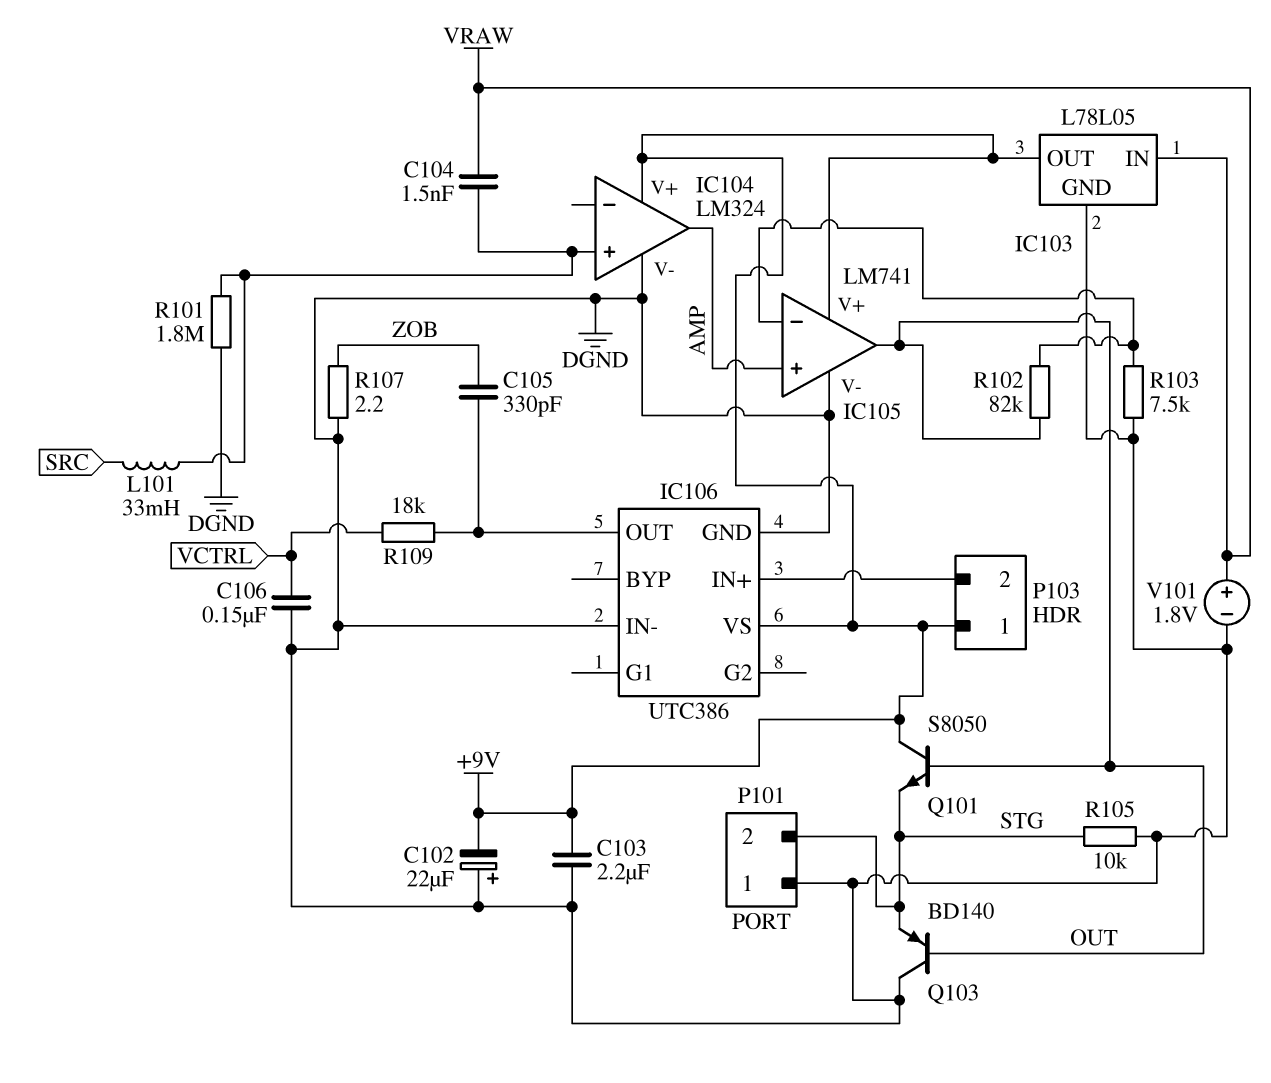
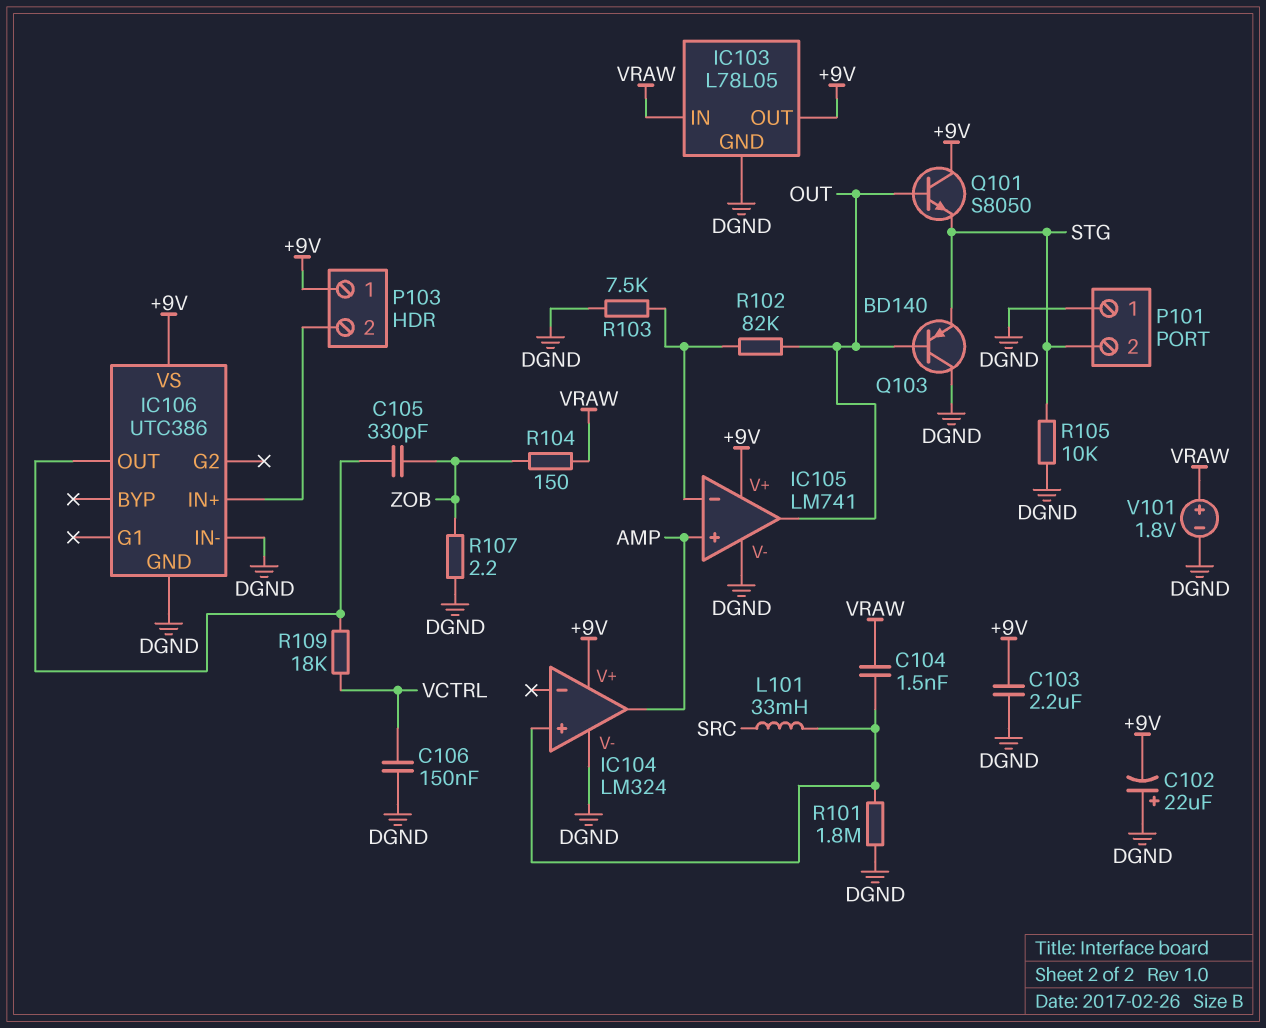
R104: none -> 150 (VRAW, ZOB)

